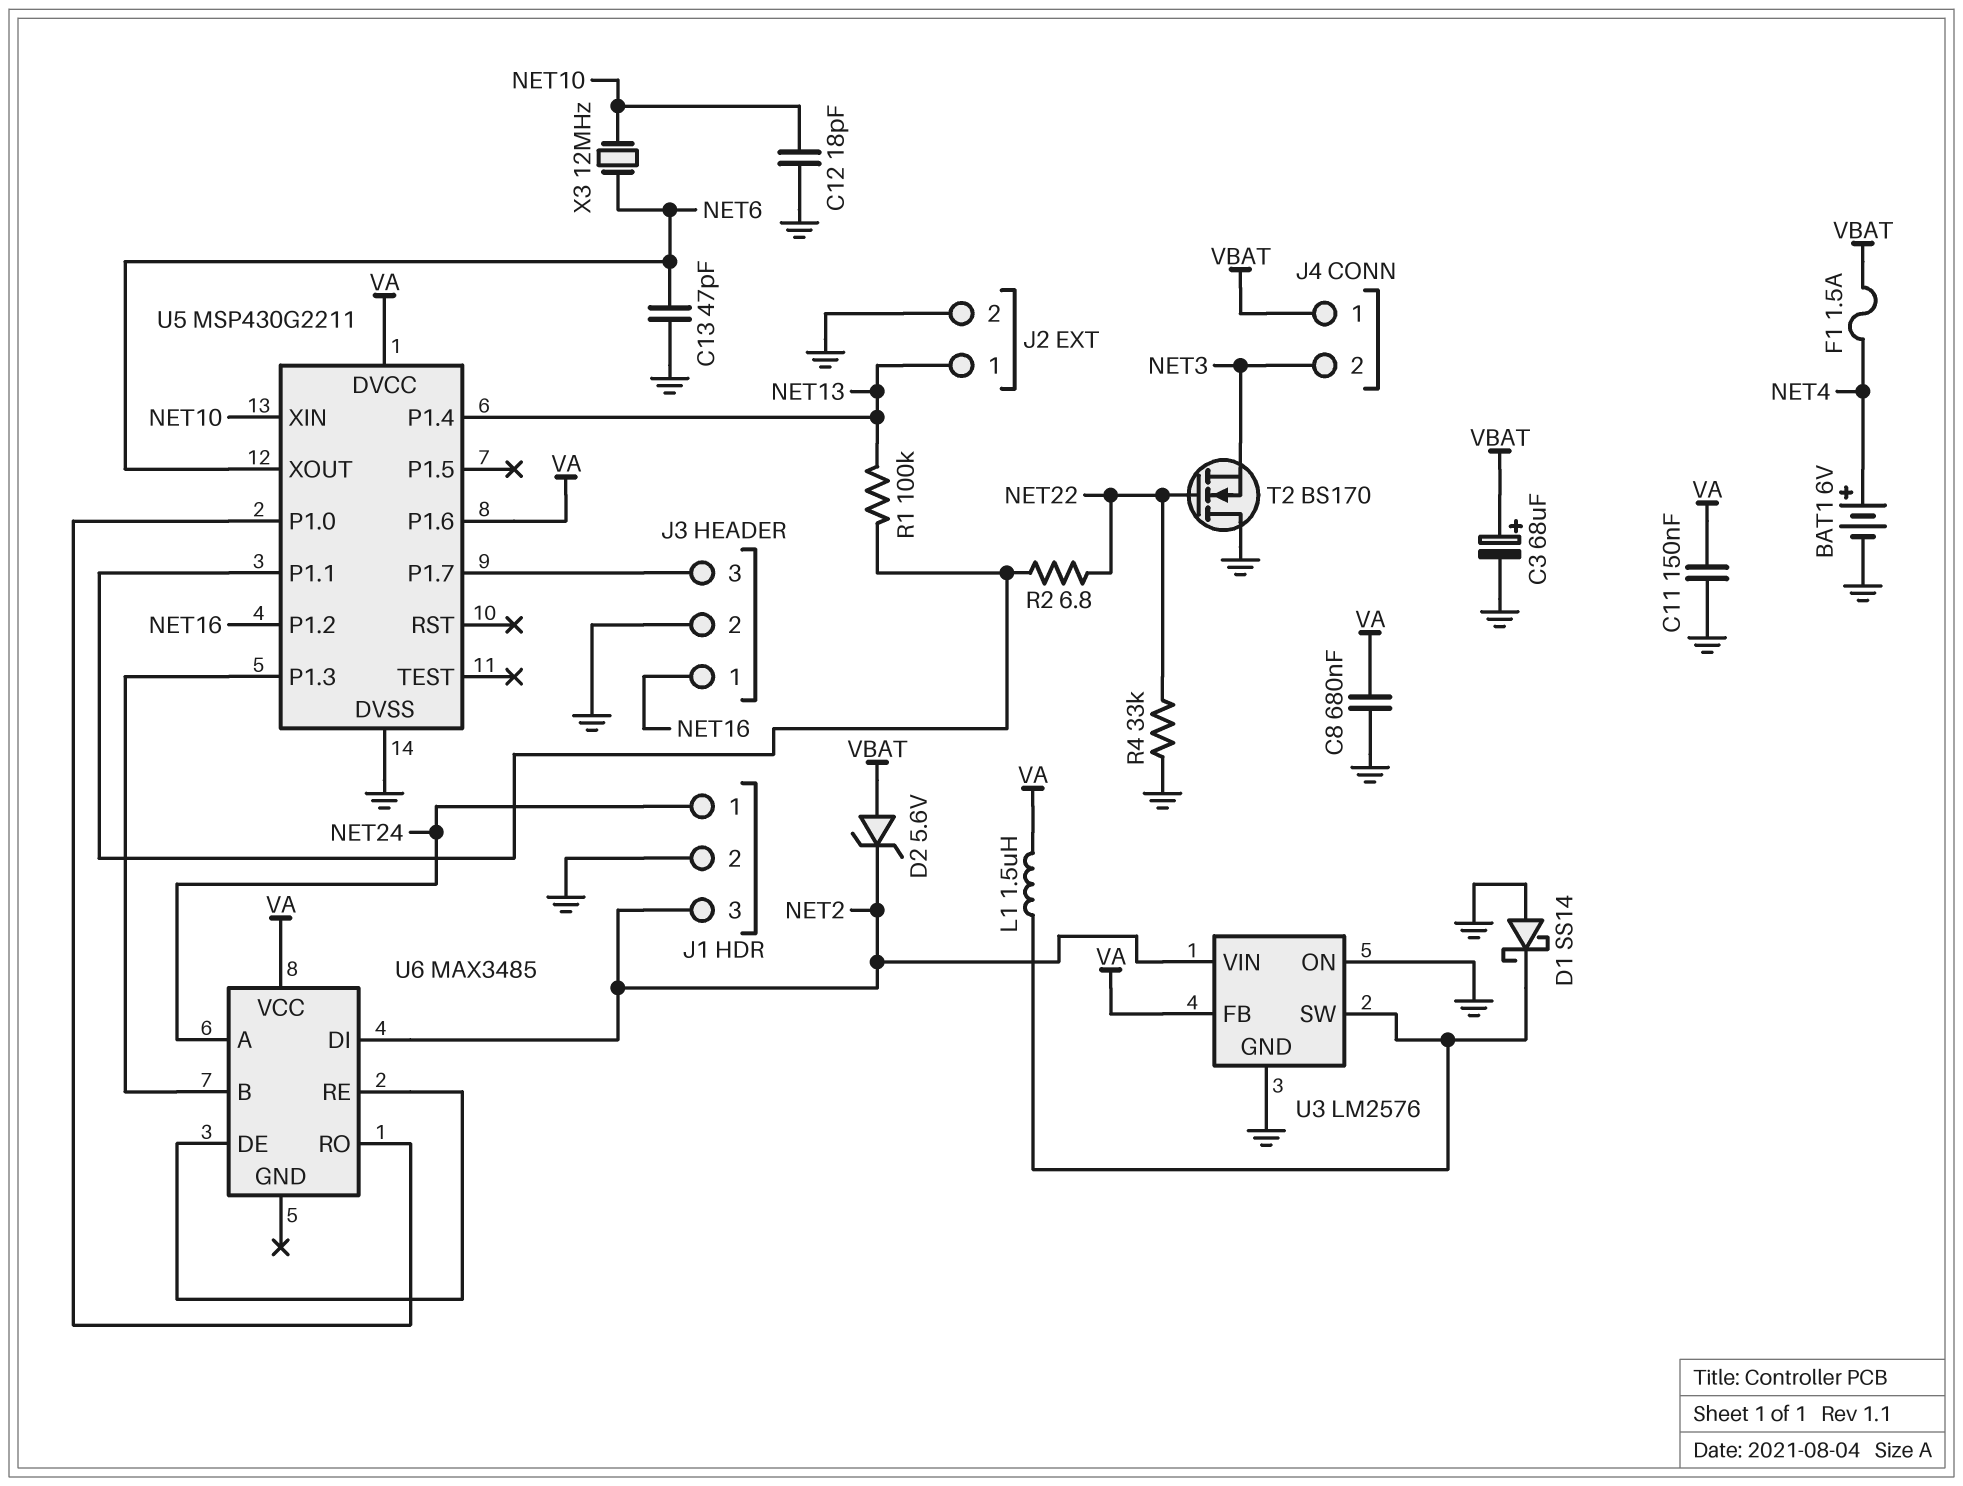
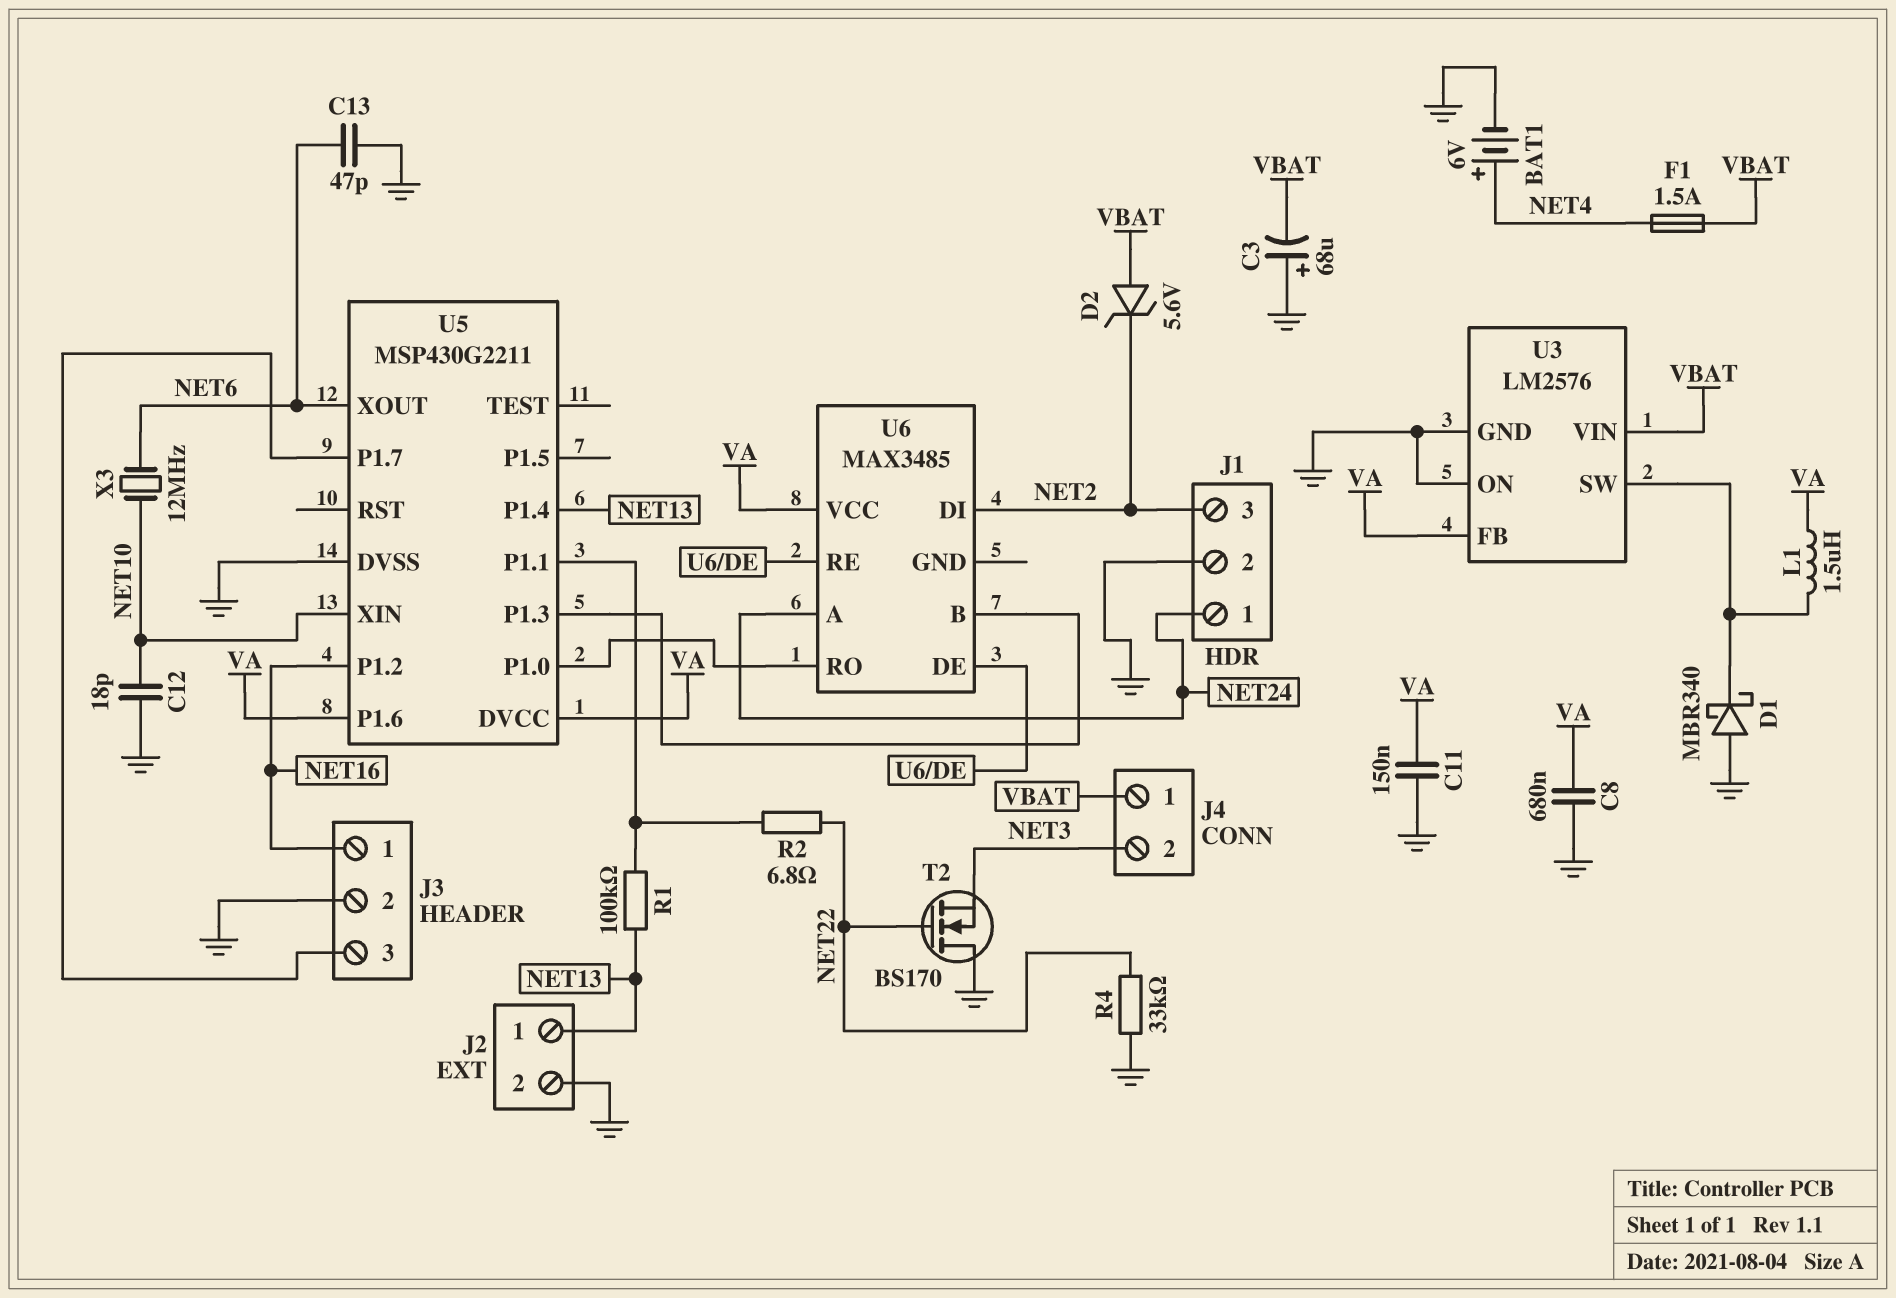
C3: 68uF (plus VBAT, minus GND) -> 68uF (plus GND, minus VBAT)
D1: schottky SS14 (A GND, K U3/SW) -> schottky MBR340 (A GND, K U3/SW)
U3 pin VIN: NET2 -> VBAT

